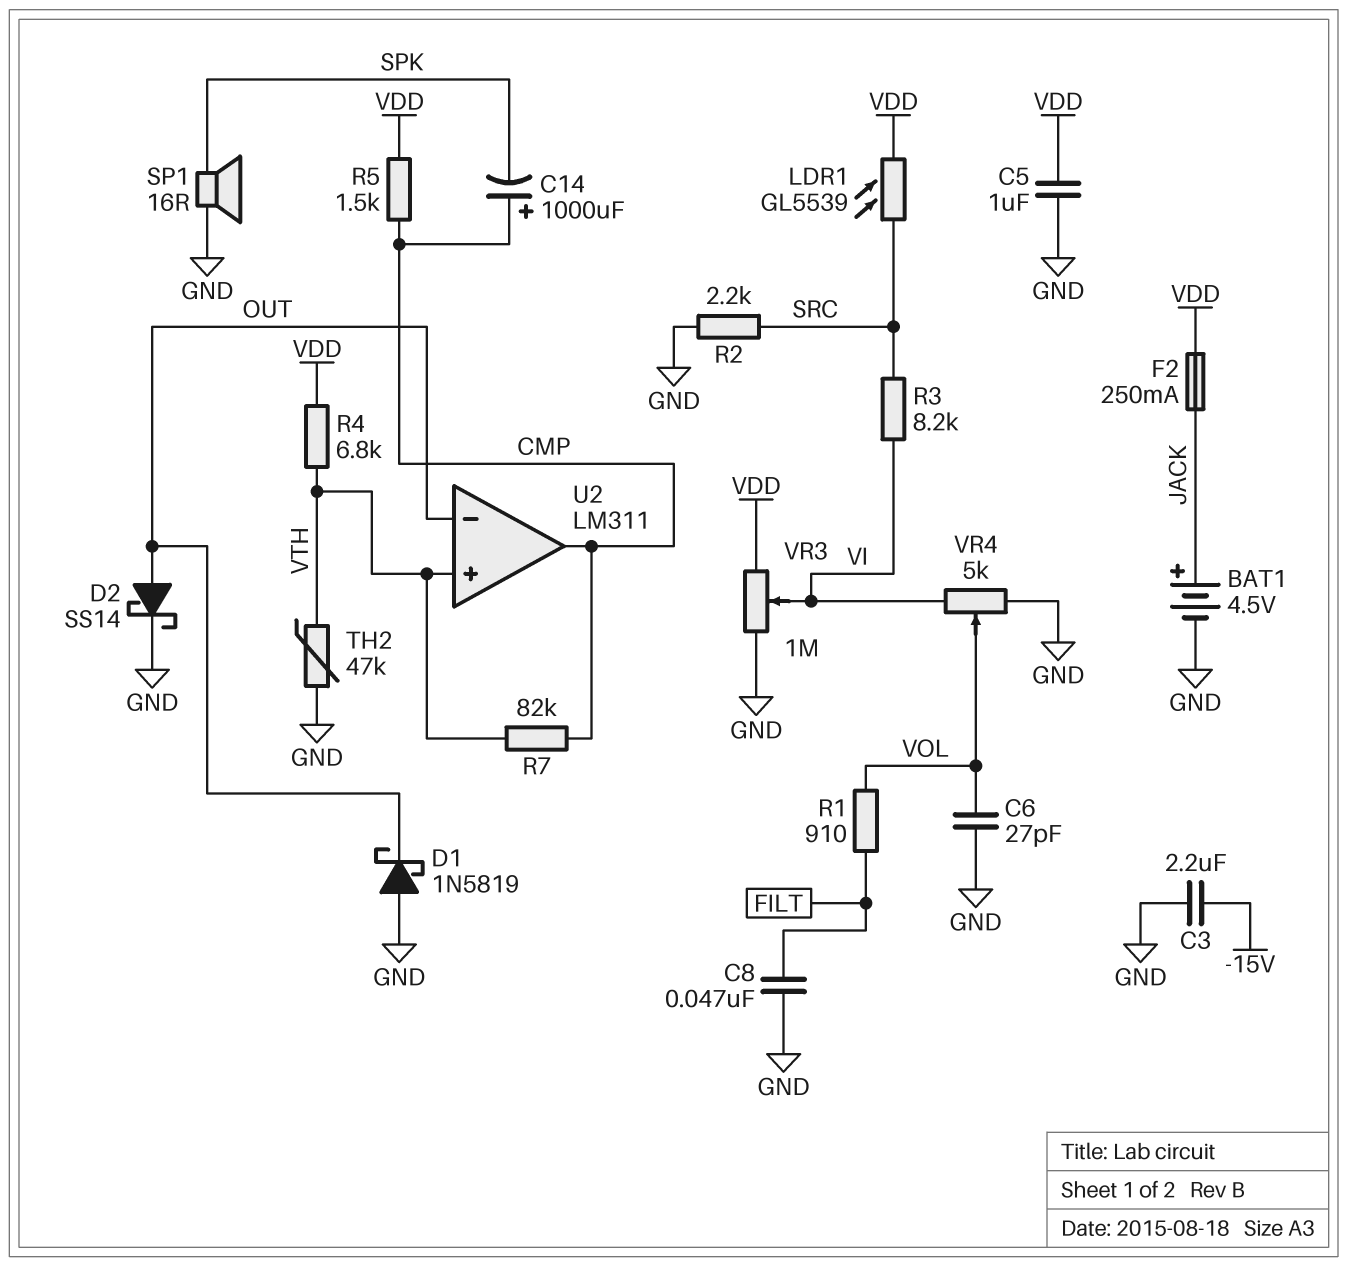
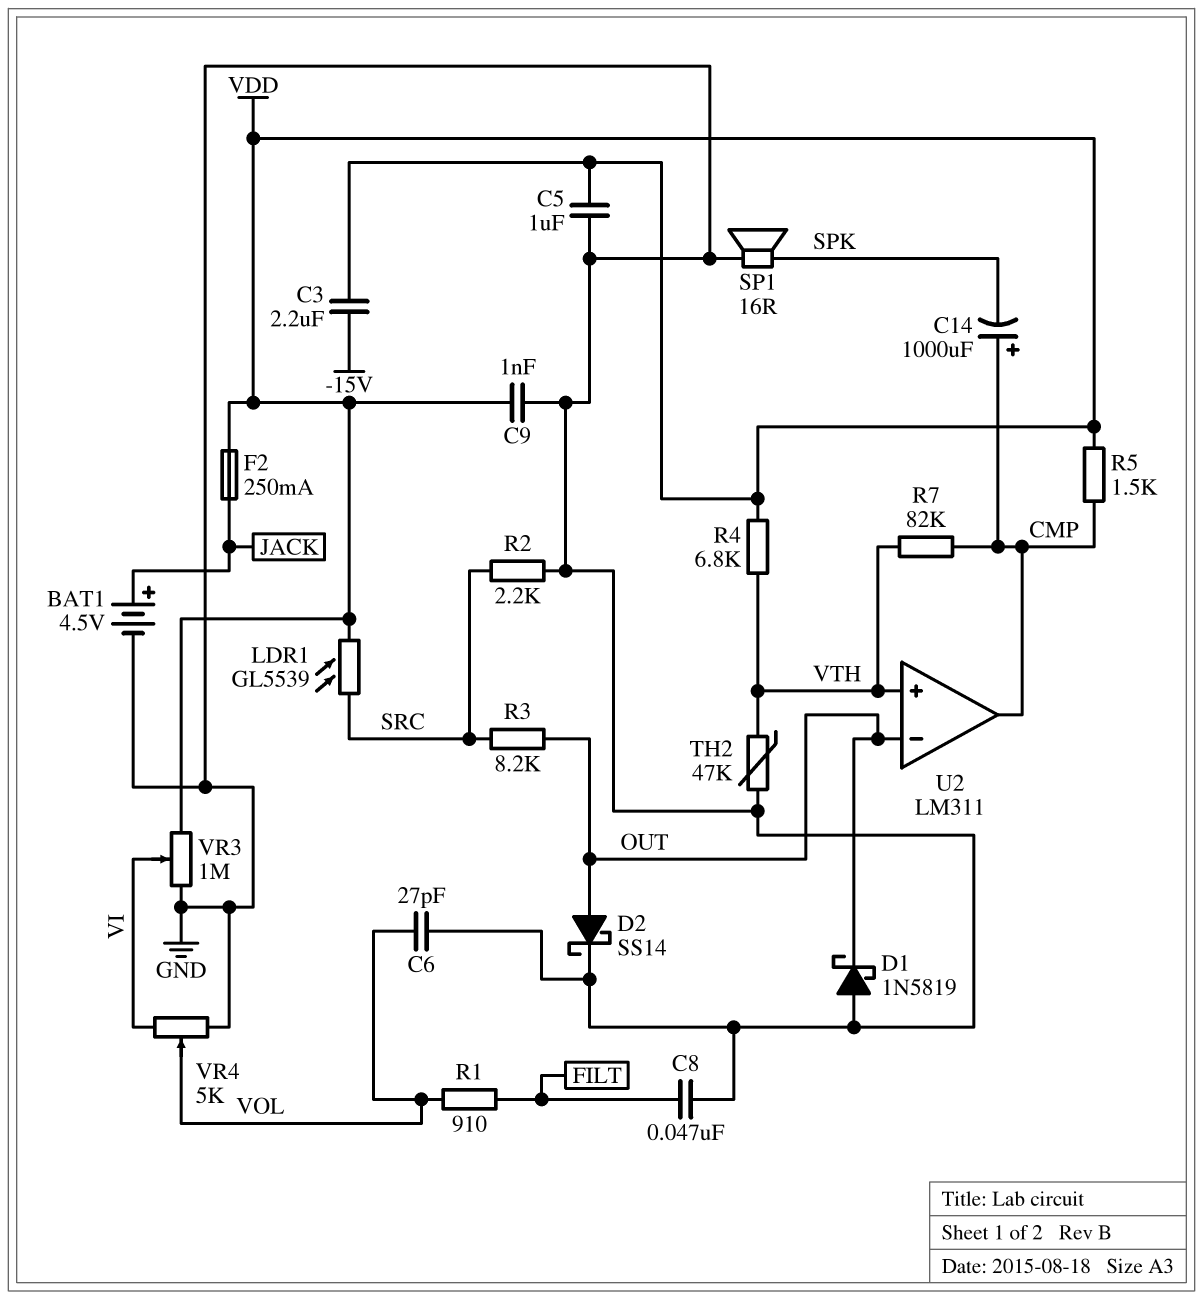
C3: 2.2uF (-15V, GND) -> 2.2uF (-15V, VDD)
C9: none -> 1nF (GND, VDD)
R3: 8.2k (SRC, VI) -> 8.2k (OUT, SRC)

